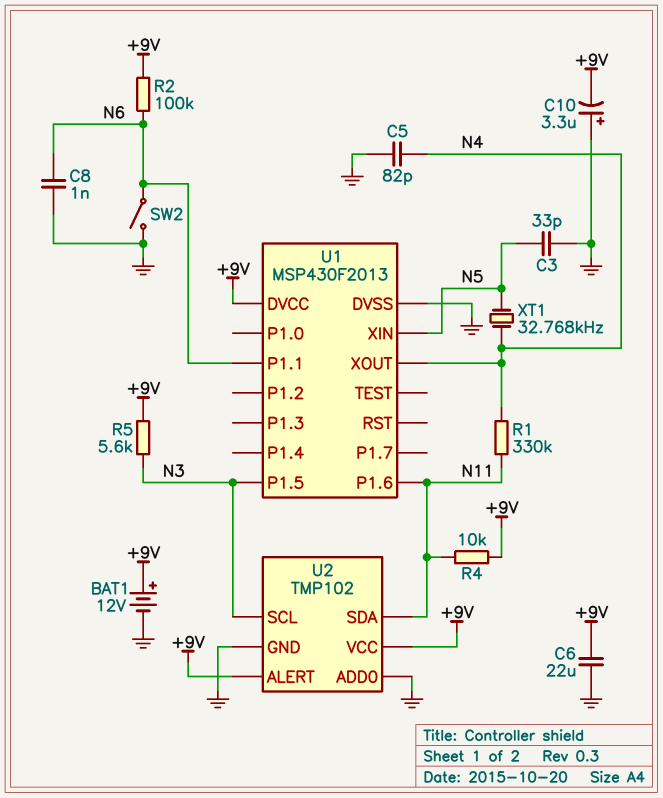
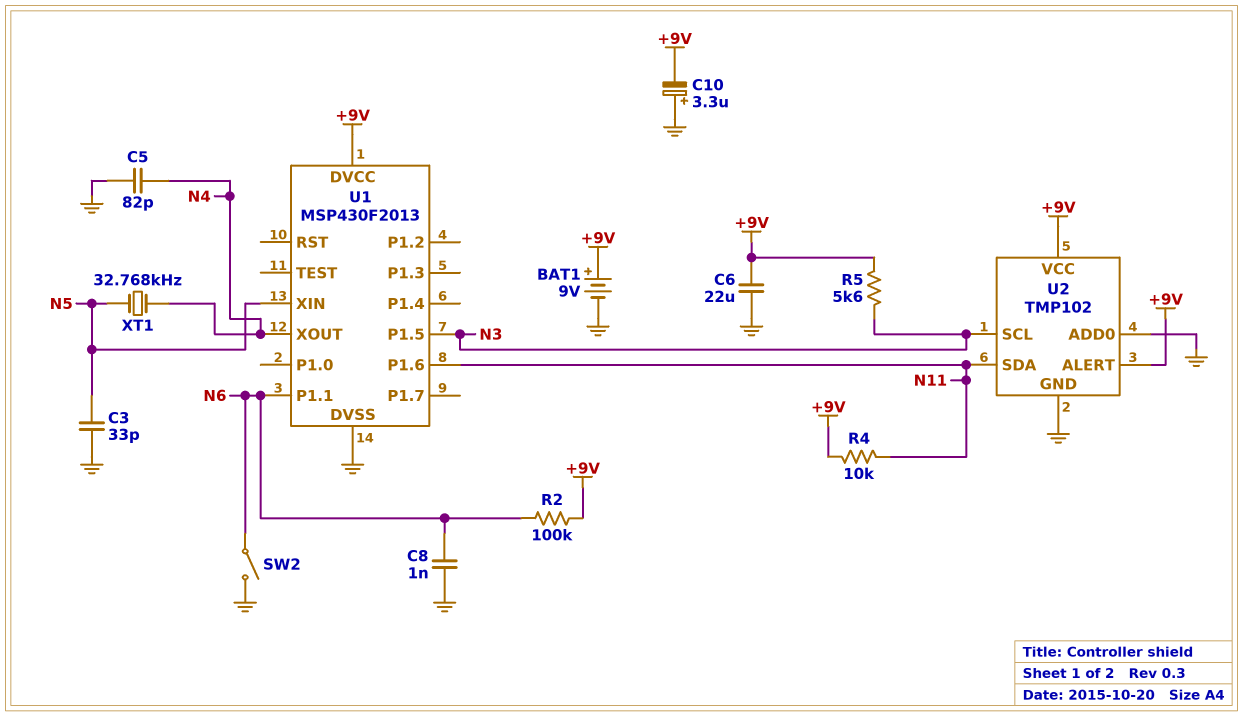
BAT1: 12V (plus +9V, minus GND) -> 9V (plus +9V, minus GND)
R1: 330k (N4, N11) -> none

